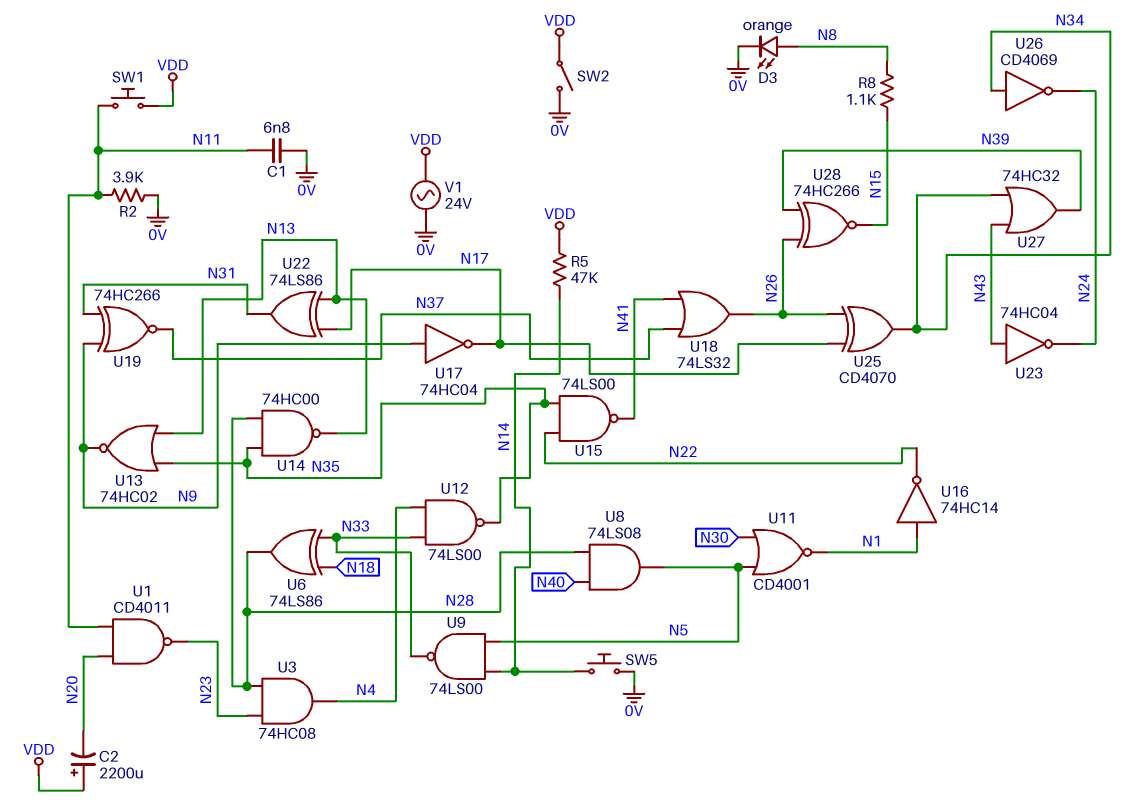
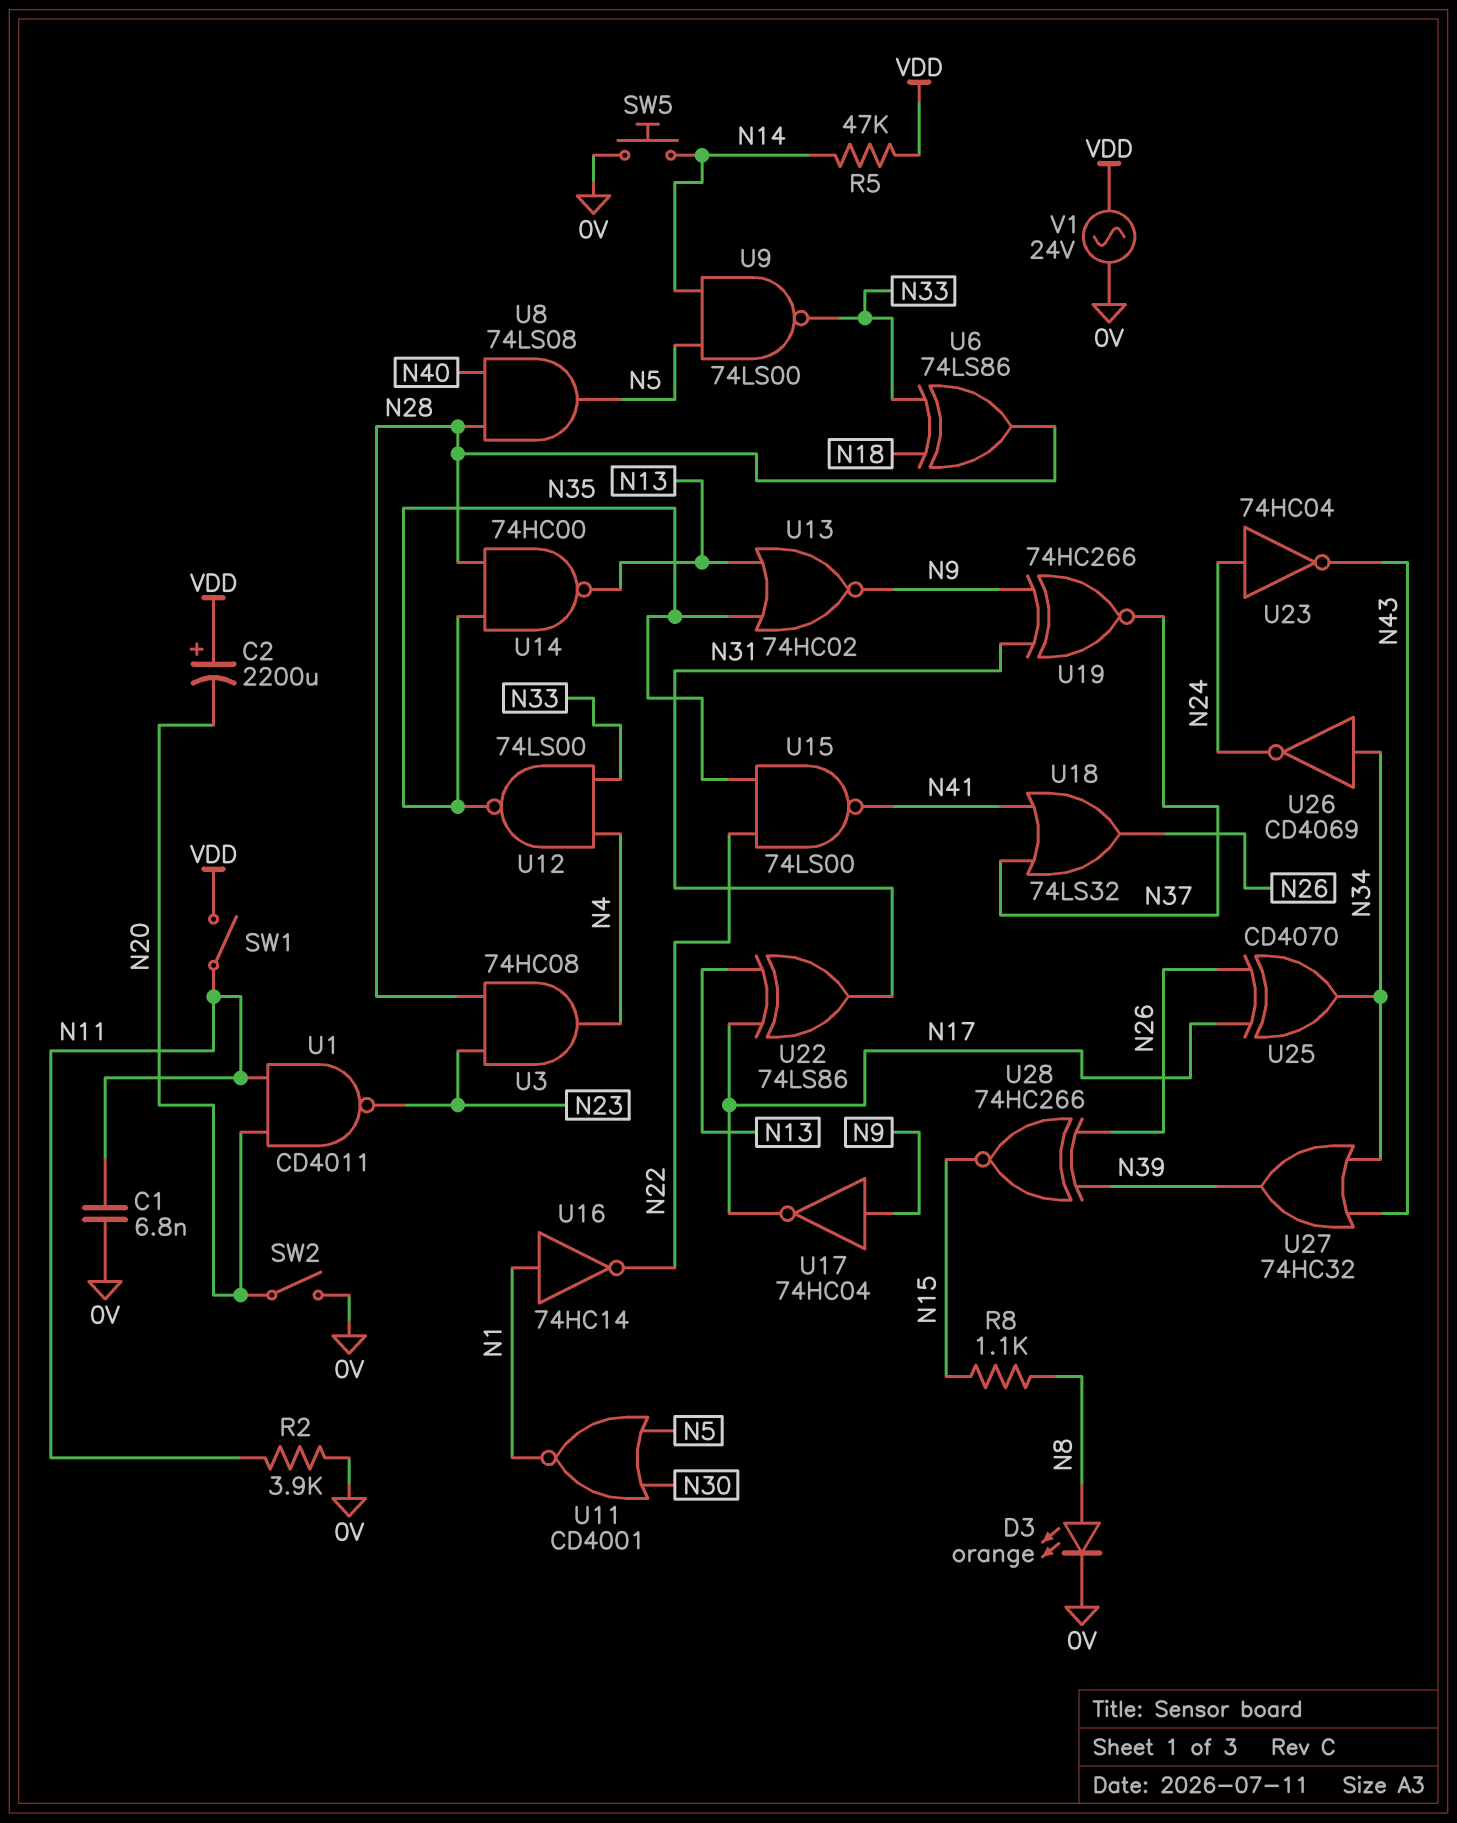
SW1: button (N11, VDD) -> switch (N11, VDD)
SW2: switch (0V, VDD) -> switch (0V, N20)
U23: NOT 74HC04 (in N43, out N24) -> NOT 74HC04 (in N24, out N43)

